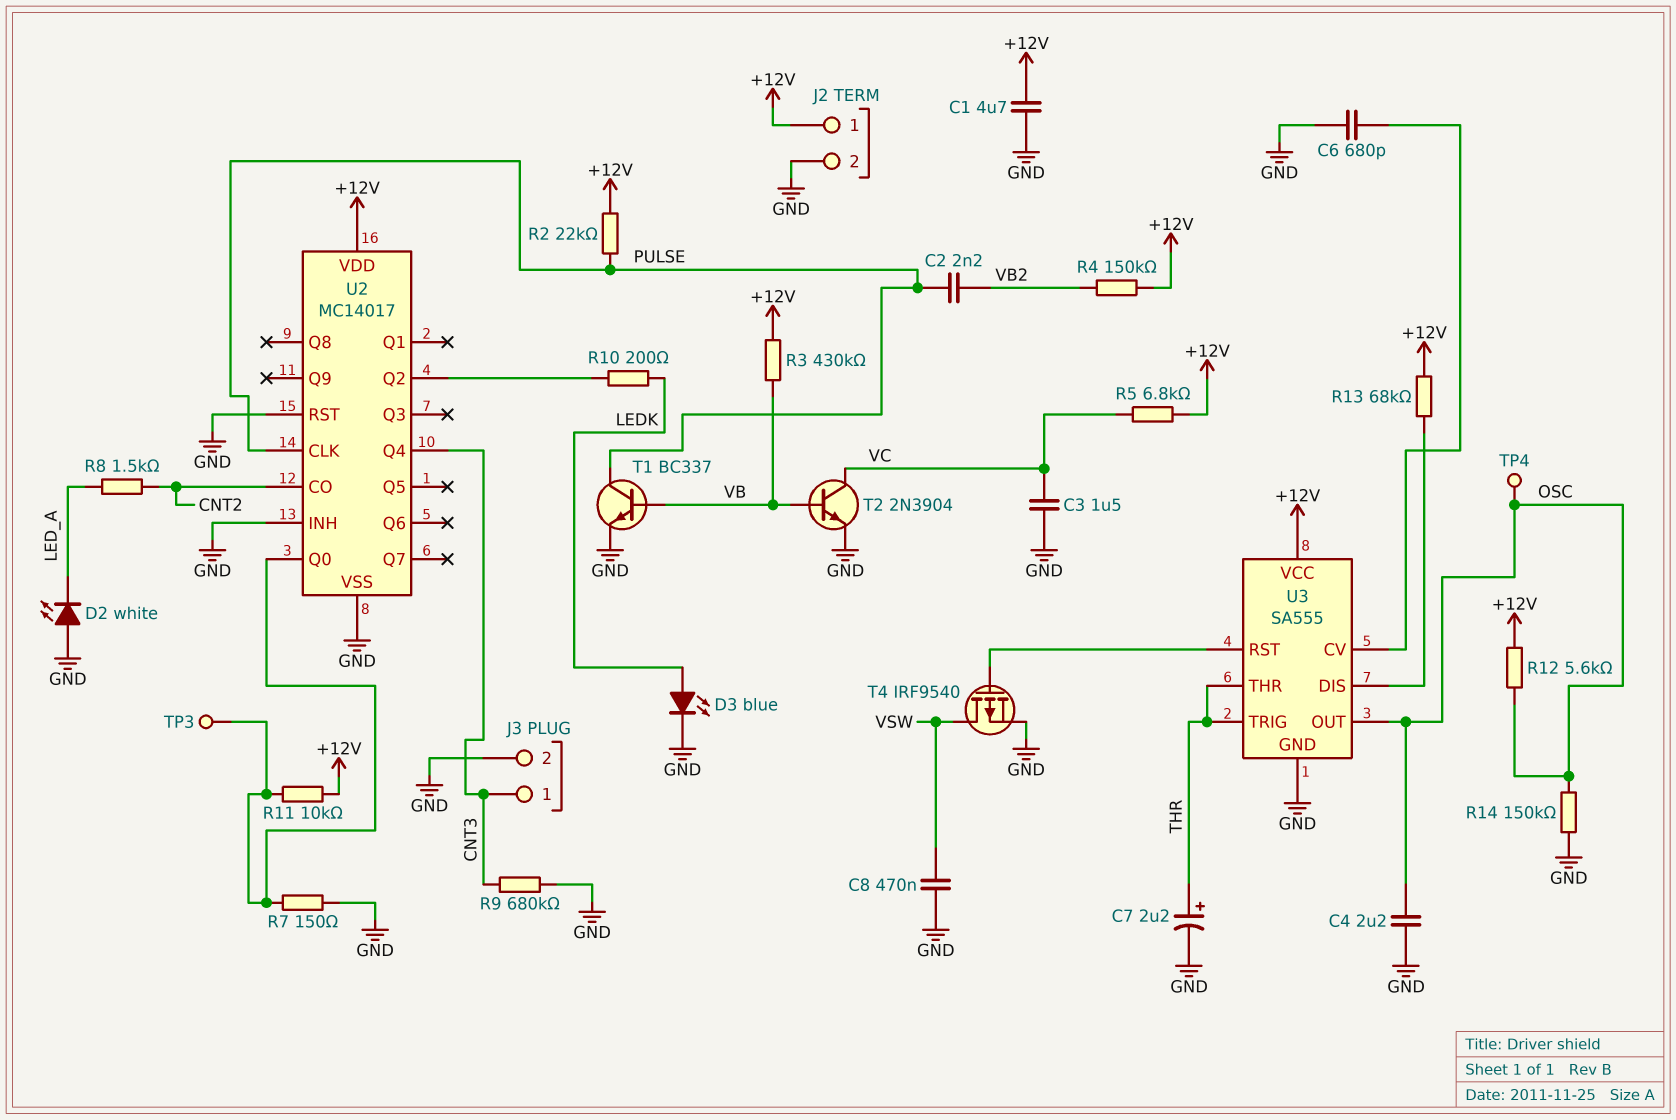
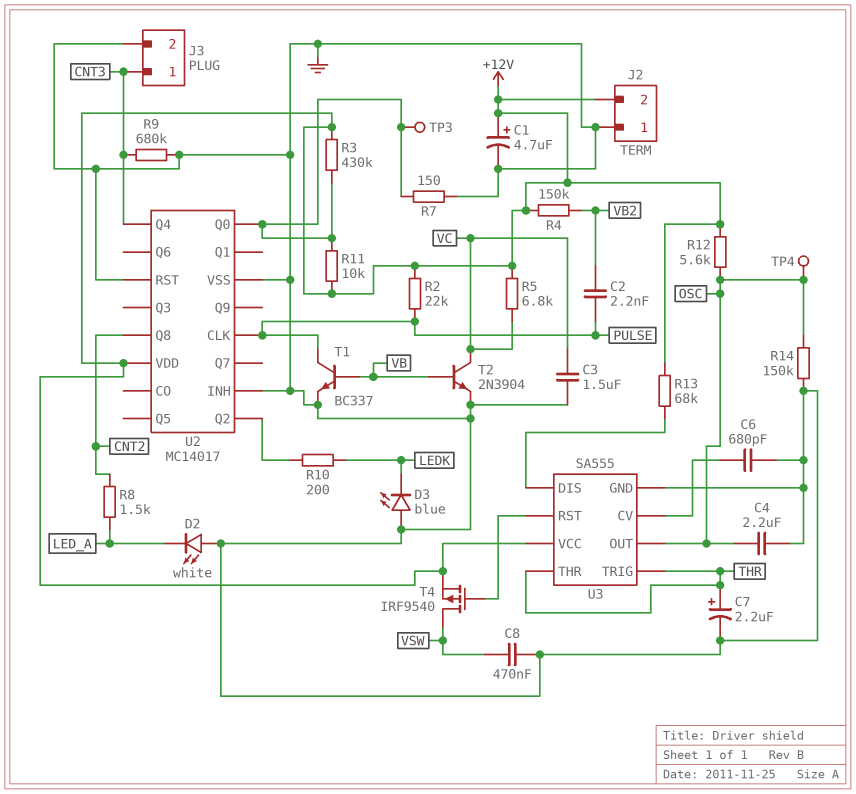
C1: 4.7uF (+12V, GND) -> 4.7uF (plus +12V, minus GND)
D3: LED blue (A LEDK, K GND) -> LED blue (A GND, K LEDK)
J2 pin 1: +12V -> GND
J2 pin 2: GND -> +12V
R3: 430k (+12V, VB) -> 430k (+12V, U2/Q0)
T4: PMOS IRF9540 (G U3/RST, D VSW, S GND) -> PMOS IRF9540 (G U3/RST, D VSW, S +12V)
U2 pin CO: CNT2 -> none
U2 pin Q8: none -> CNT2

